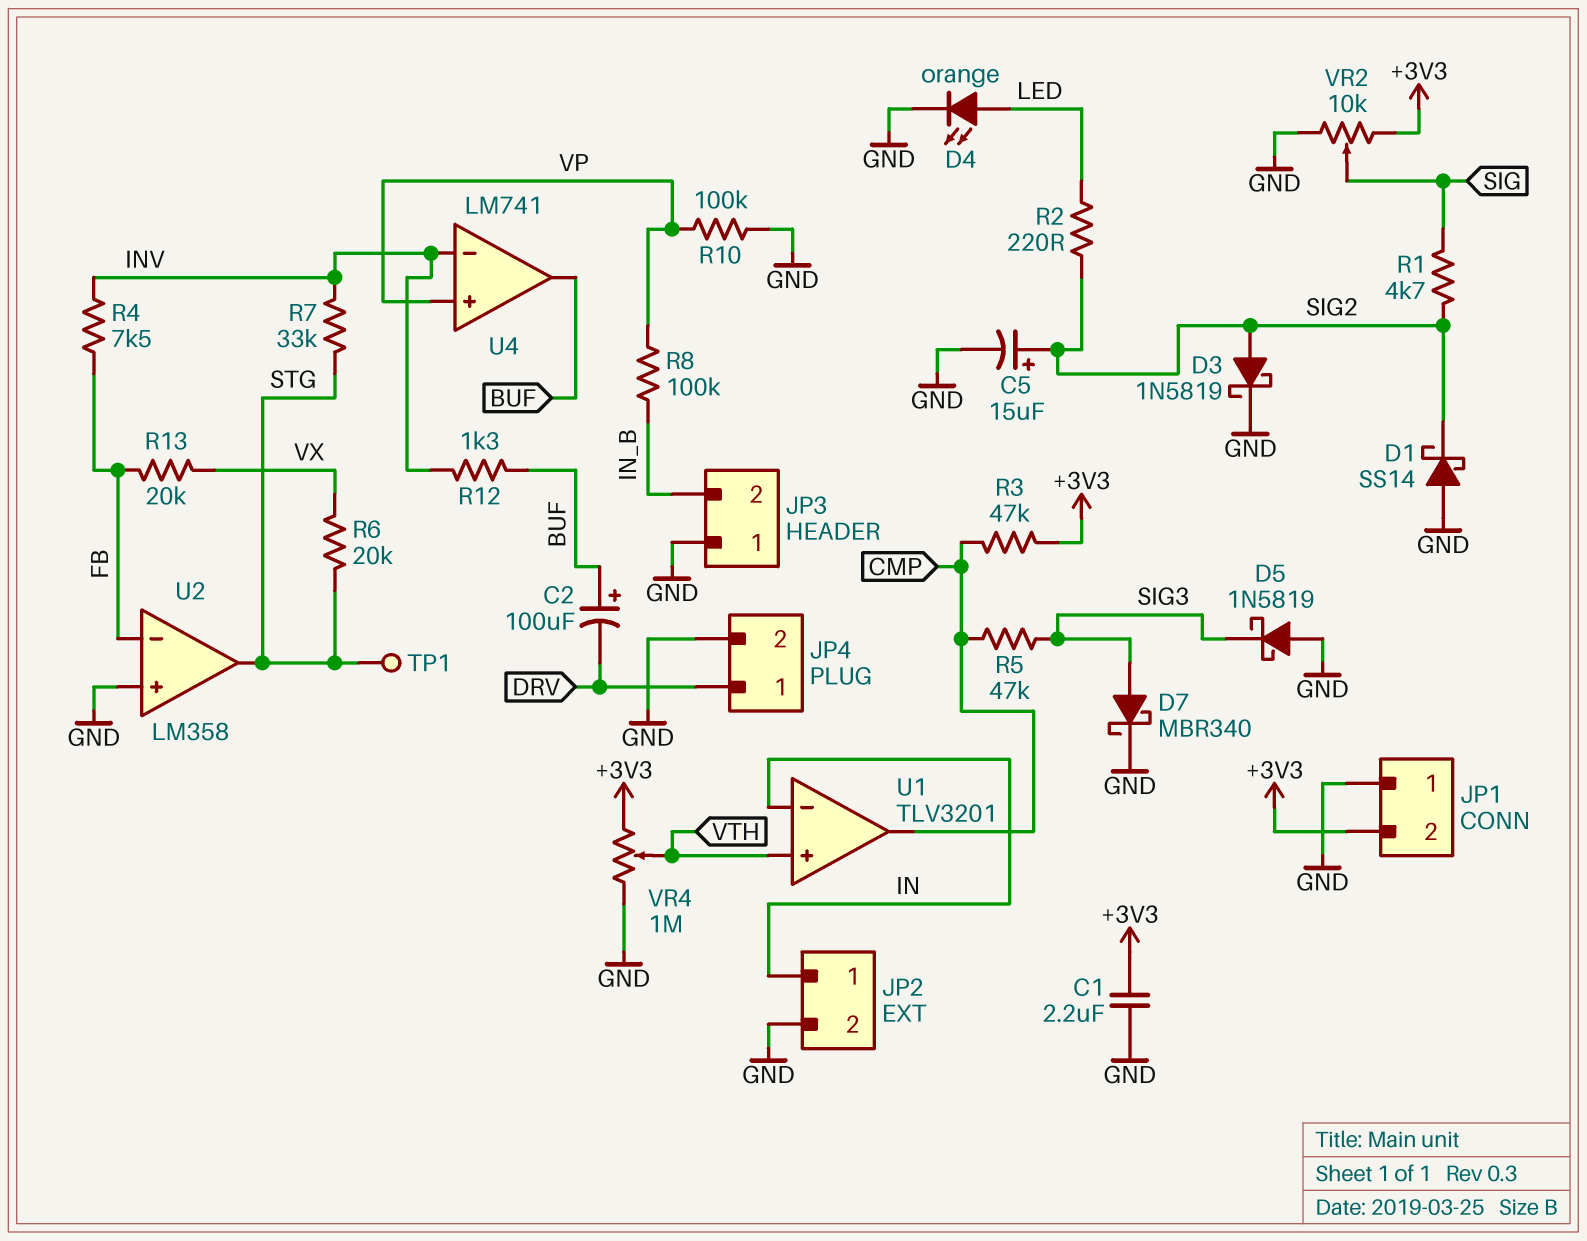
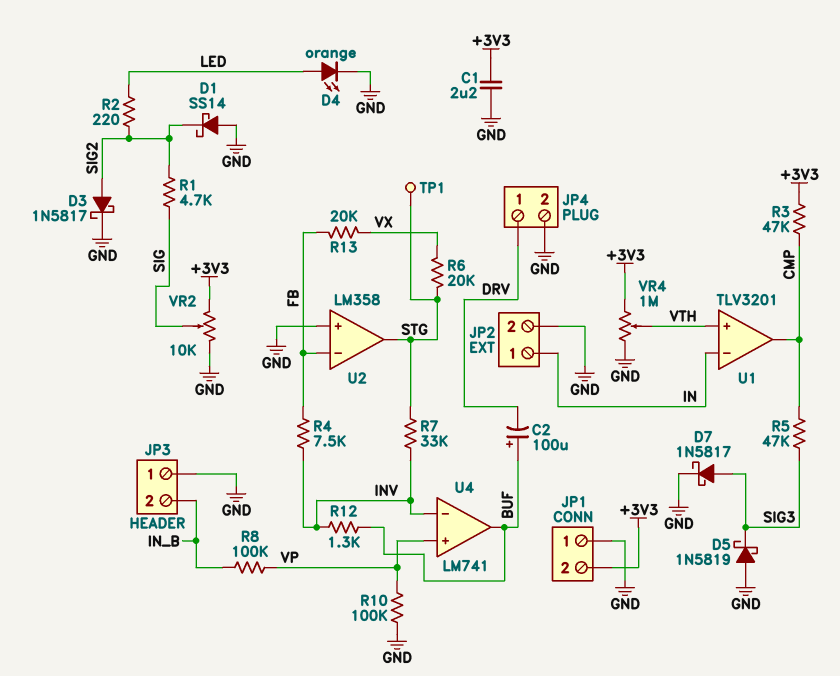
C5: 15uF (plus SIG2, minus GND) -> none
D3: schottky 1N5819 (A SIG2, K GND) -> schottky 1N5817 (A SIG2, K GND)
D7: schottky MBR340 (A SIG3, K GND) -> schottky 1N5817 (A SIG3, K GND)

